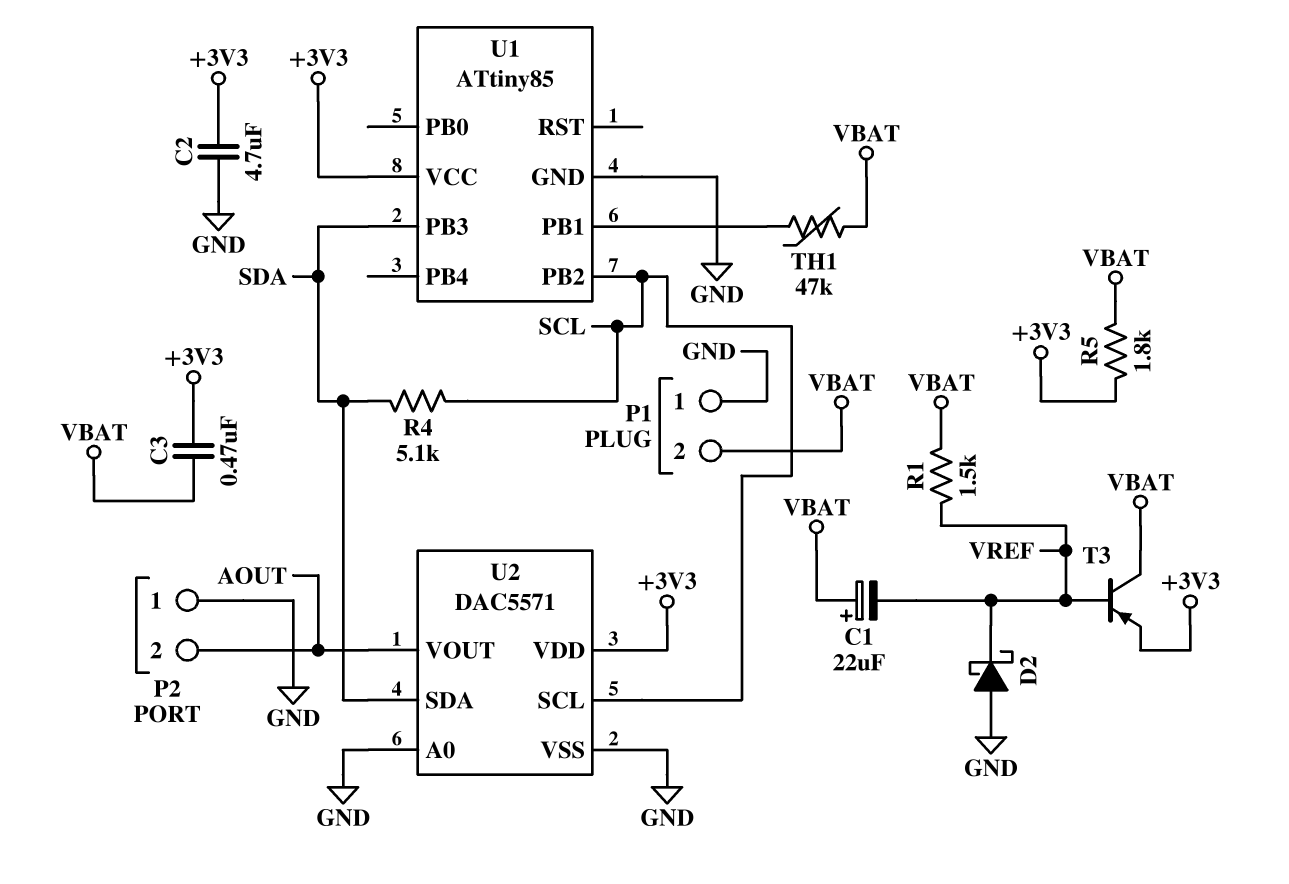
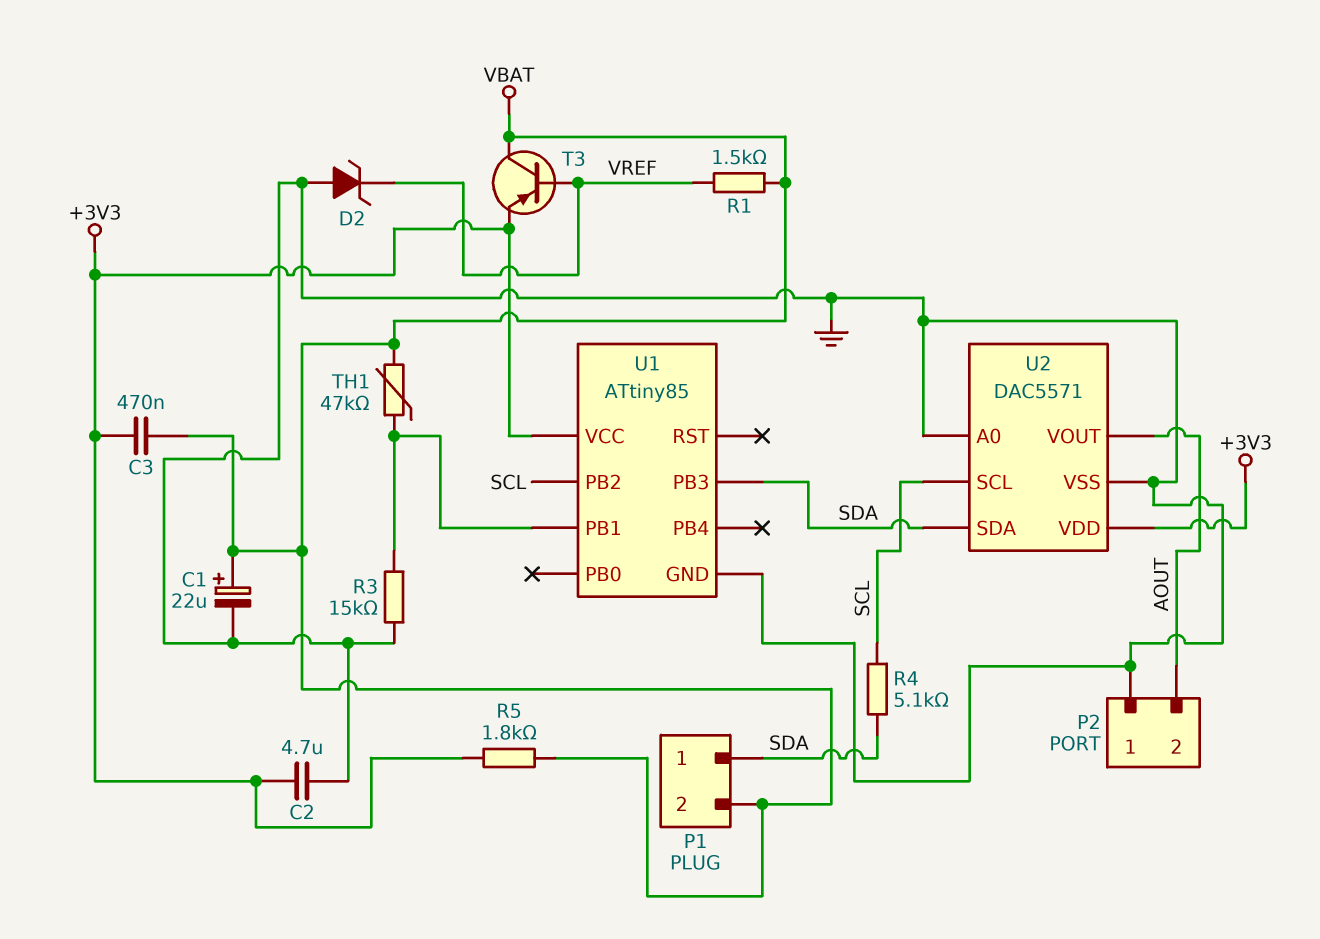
C1: 22uF (plus VBAT, minus VREF) -> 22uF (plus VBAT, minus GND)
D2: schottky (A GND, K VREF) -> zener (A GND, K VREF)
P1 pin 1: GND -> SDA
R3: none -> 15k (GND, U1/PB1)

